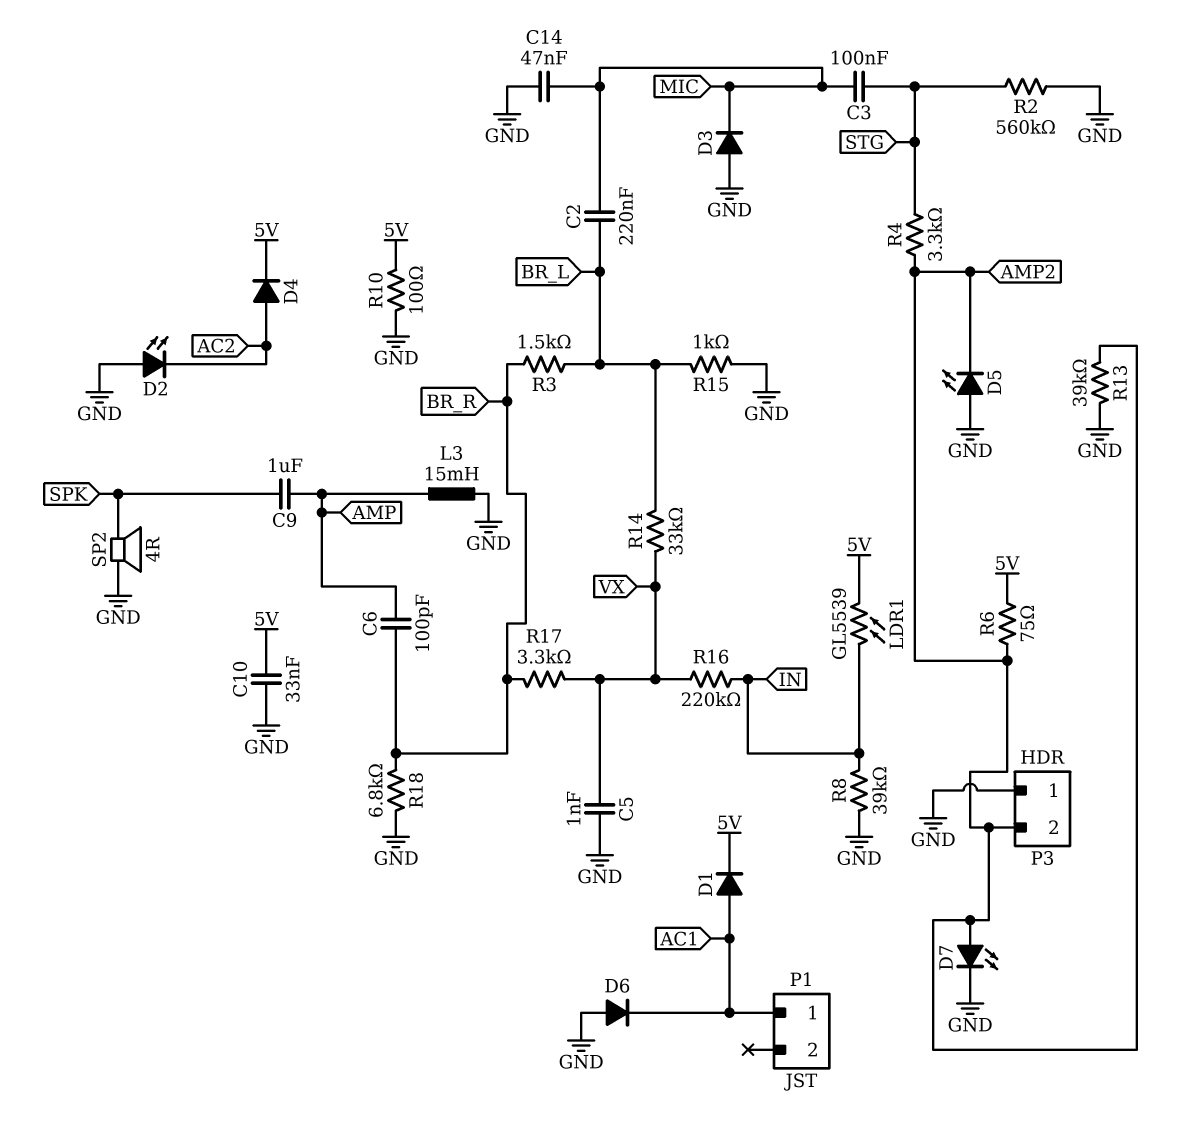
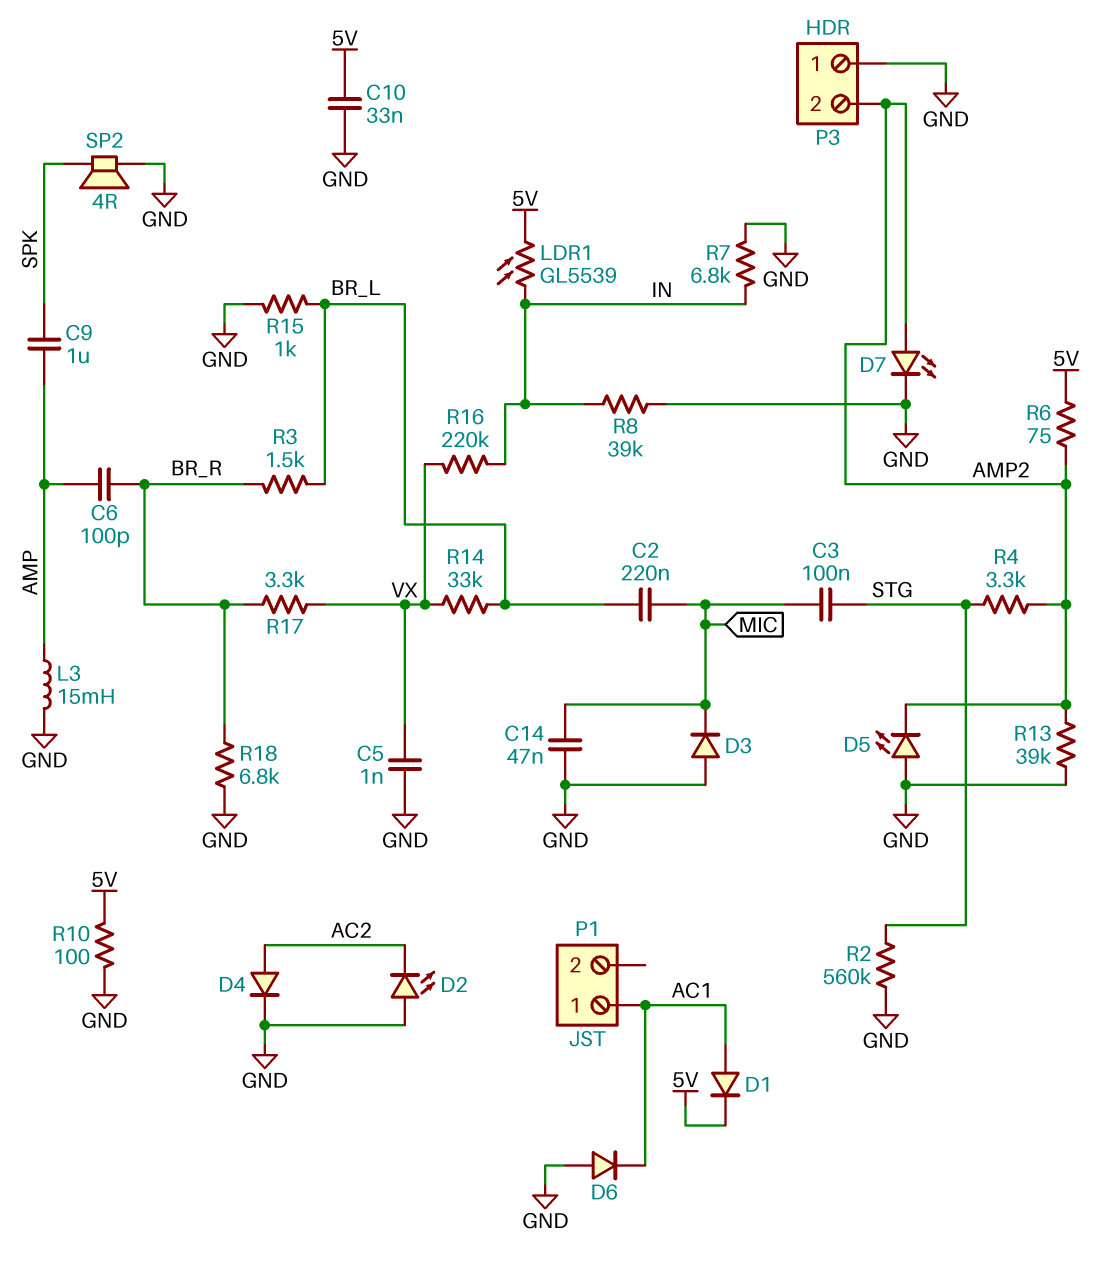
D4: diode (A AC2, K 5V) -> diode (A AC2, K GND)
R7: none -> 6.8k (GND, IN)

